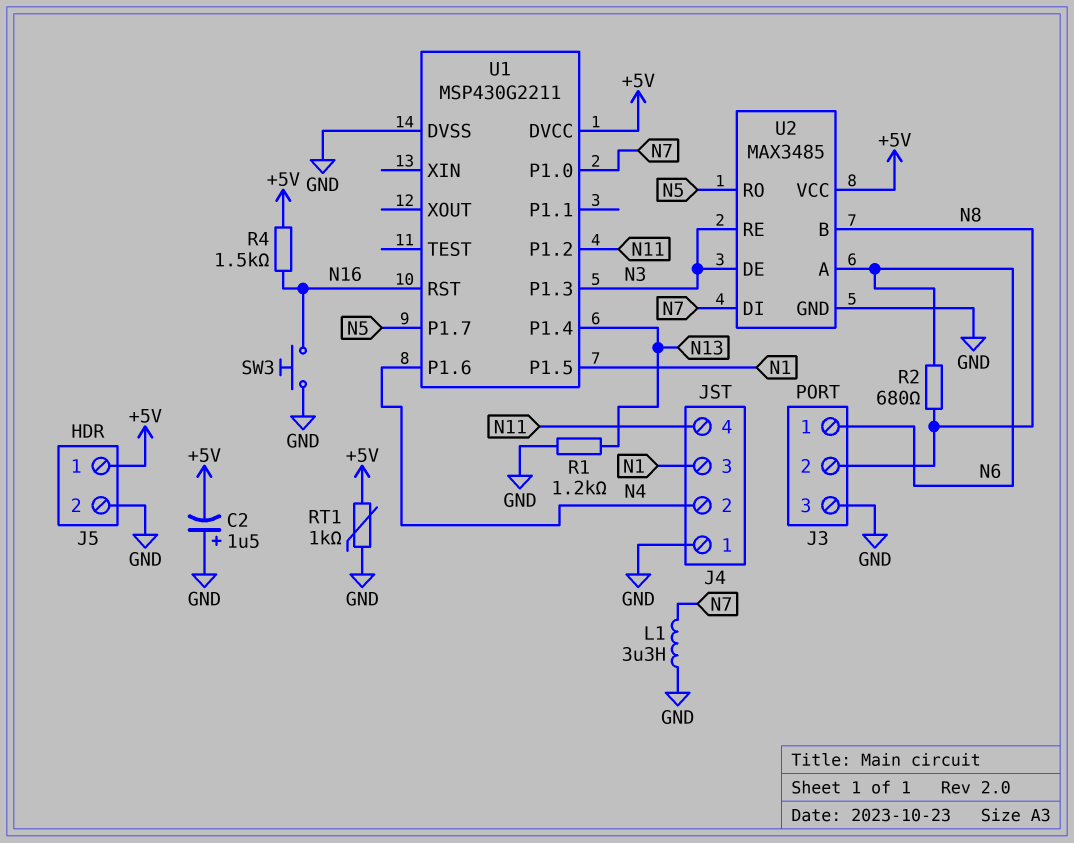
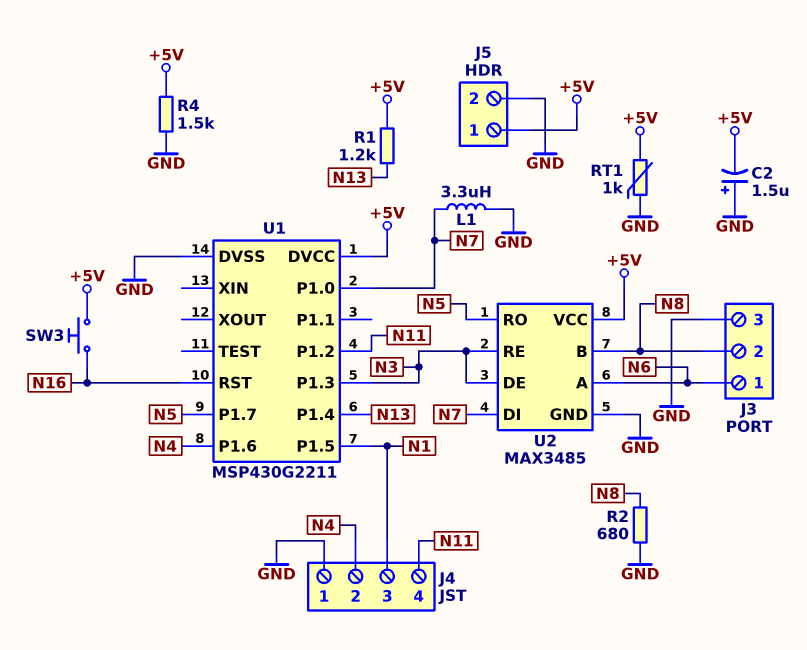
R1: 1.2k (GND, N13) -> 1.2k (+5V, N13)
R2: 680 (N6, N8) -> 680 (GND, N8)
R4: 1.5k (+5V, N16) -> 1.5k (+5V, GND)
SW3: button (GND, N16) -> button (+5V, N16)

